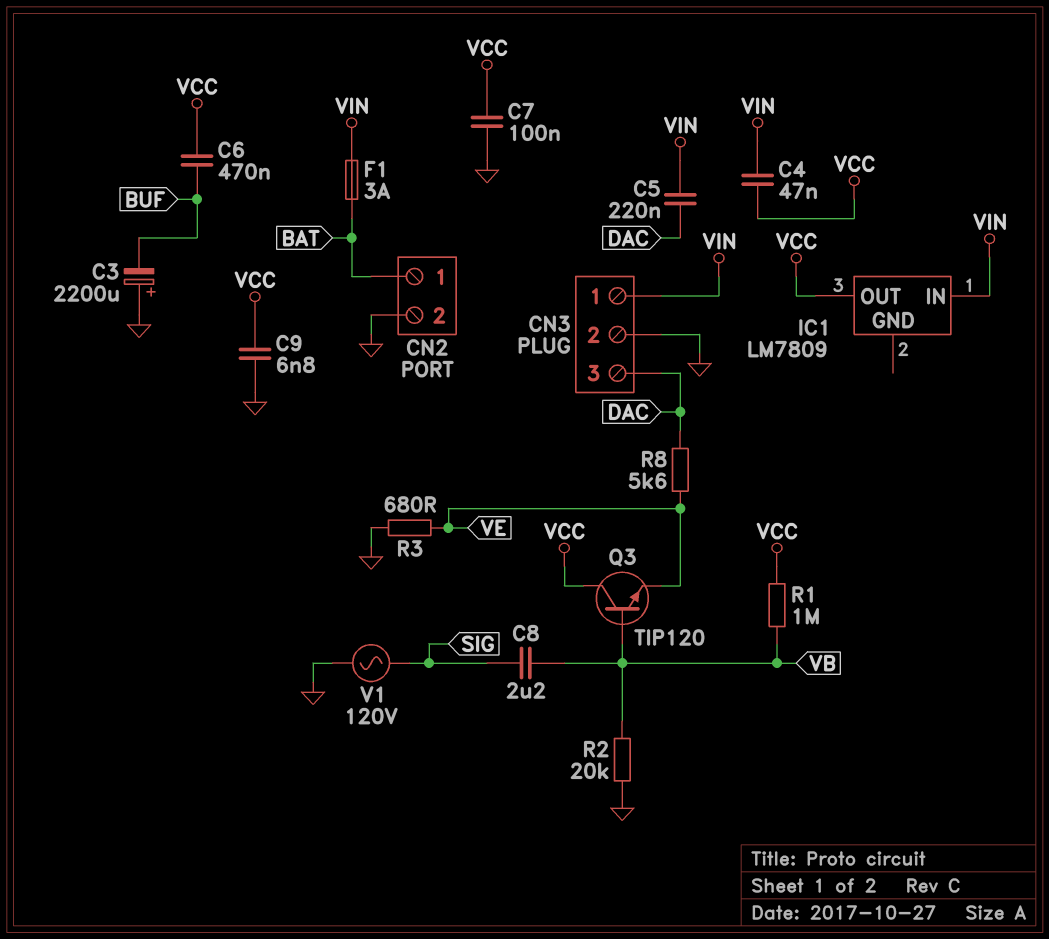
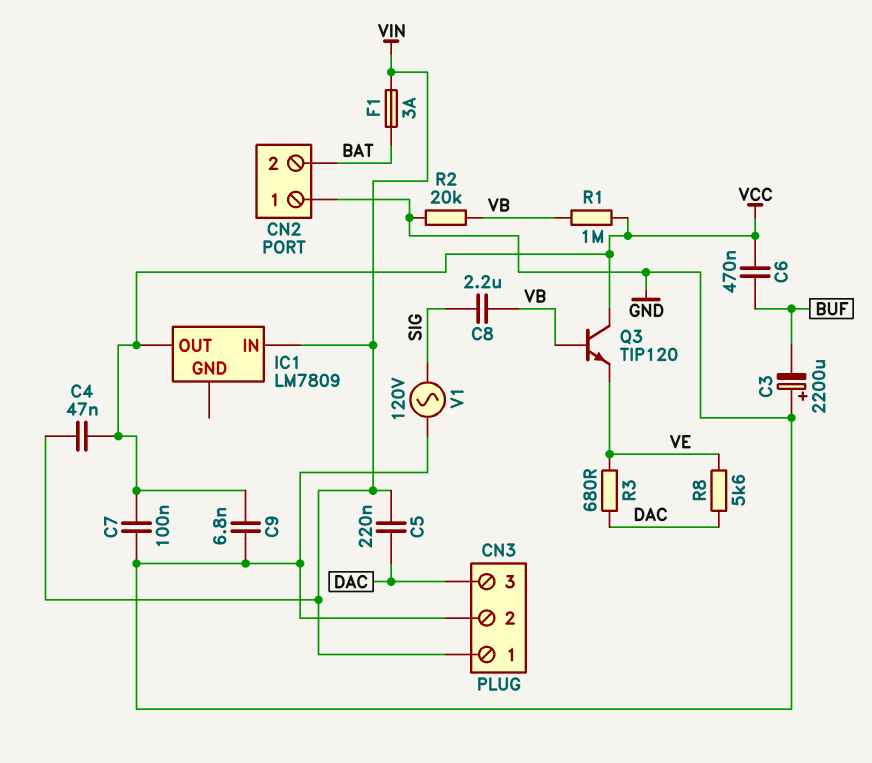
CN2 pin 1: BAT -> GND
CN2 pin 2: GND -> BAT
R3: 680 (GND, VE) -> 680 (DAC, VE)

